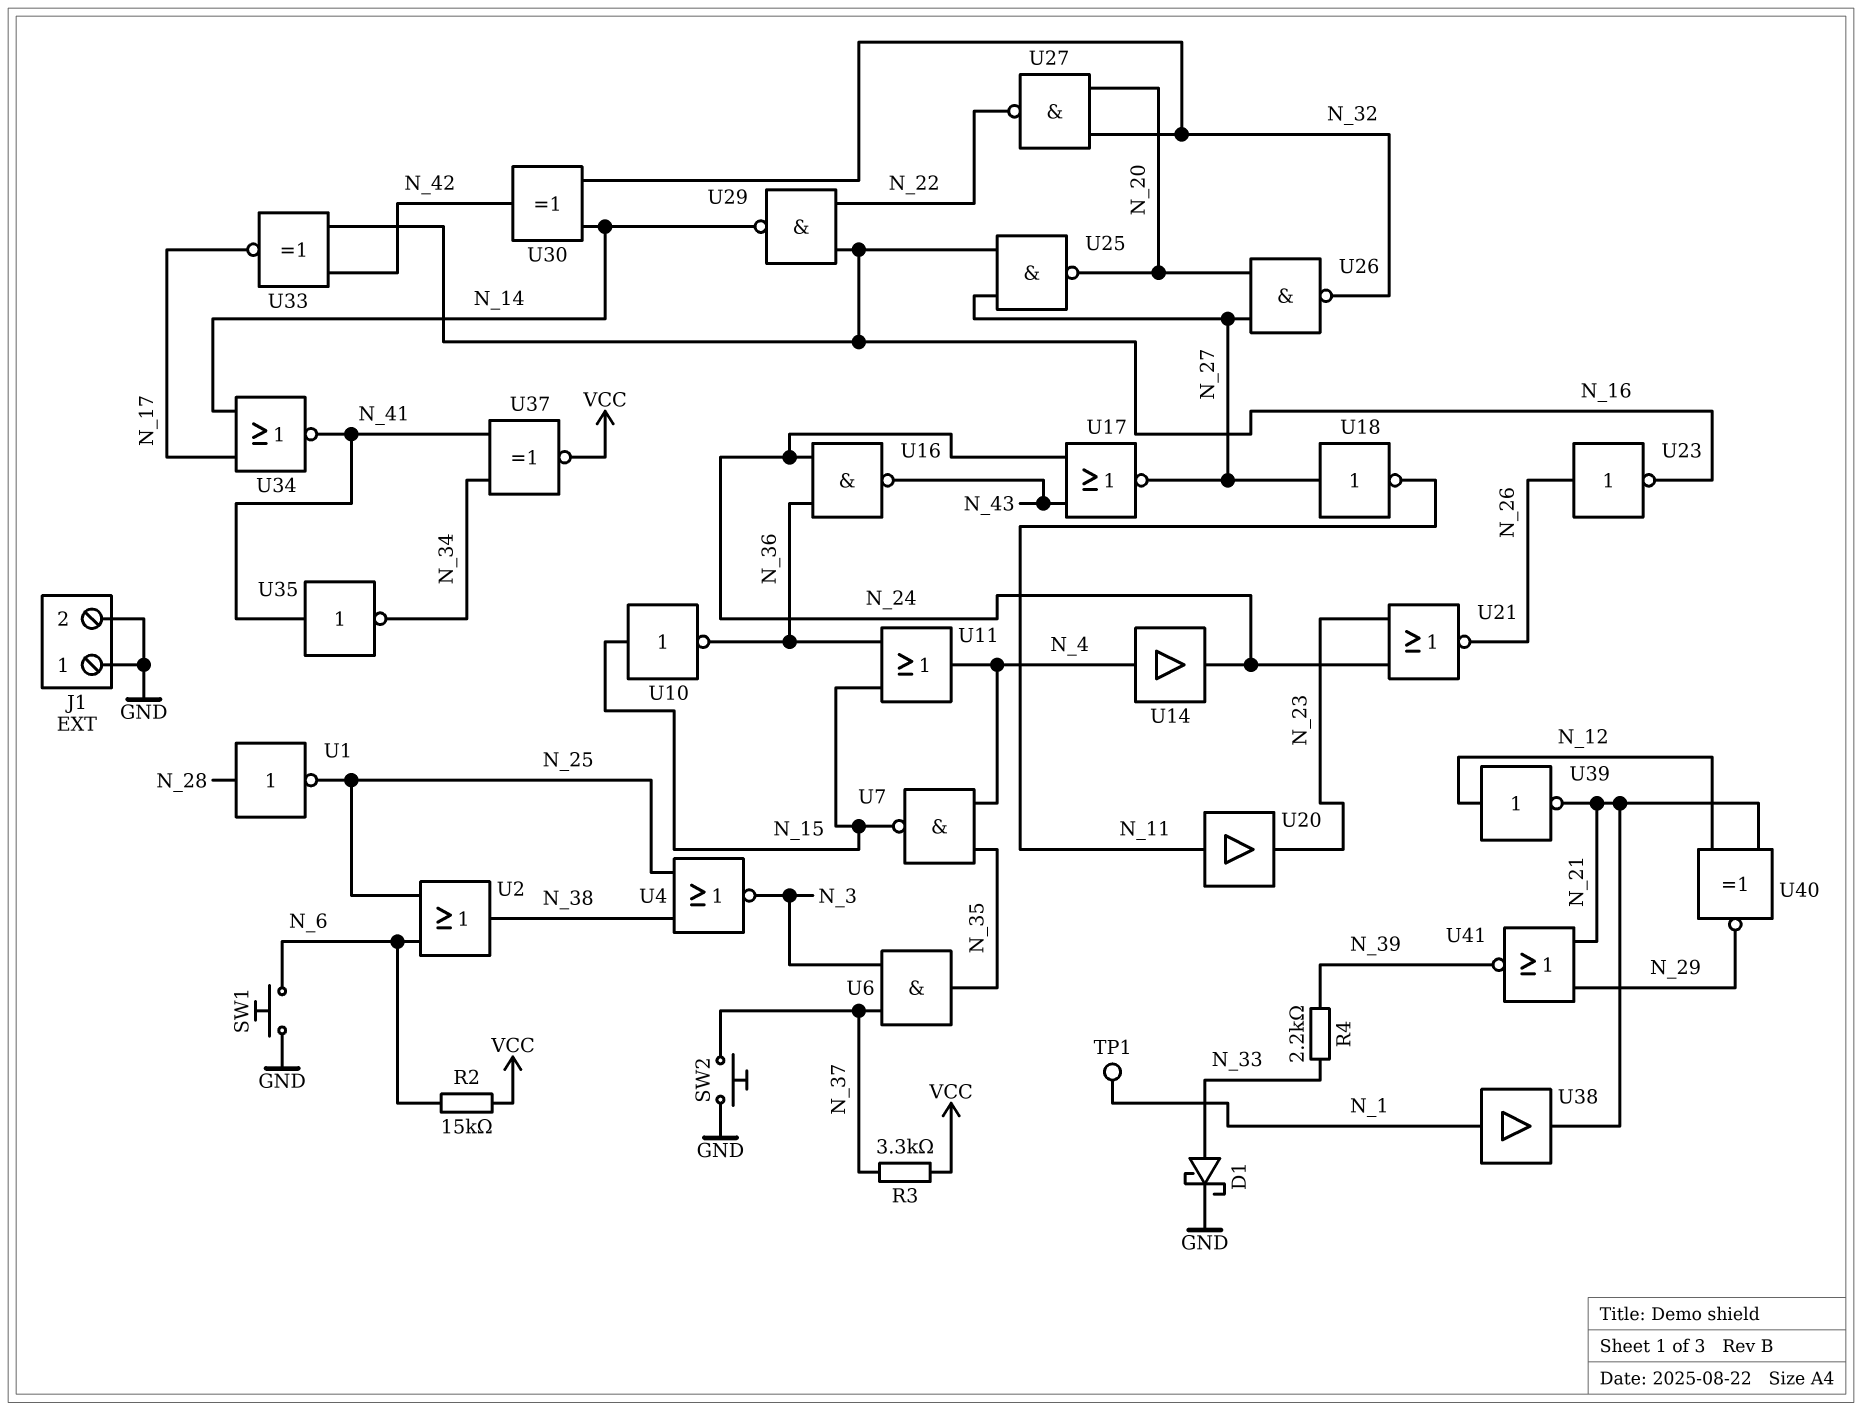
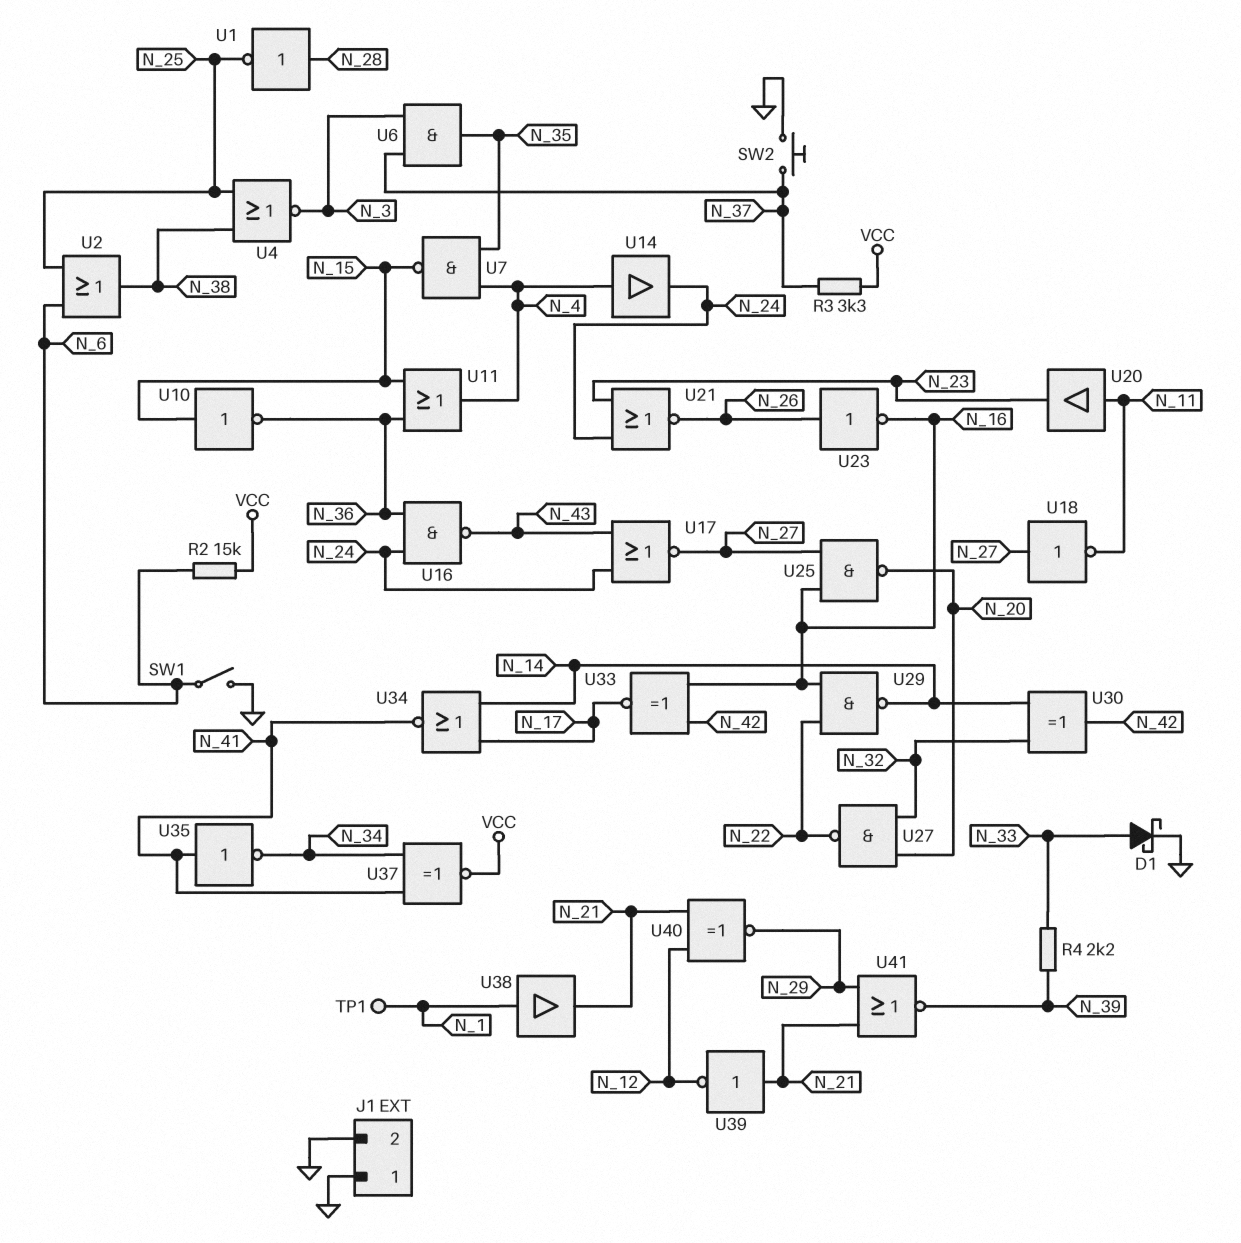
SW1: button (GND, N_6) -> switch (GND, N_6)
U26: NAND (in N_20, in N_27, out N_32) -> none
U39: NOT (in N_12, out N_21) -> NOT (in N_21, out N_12)

